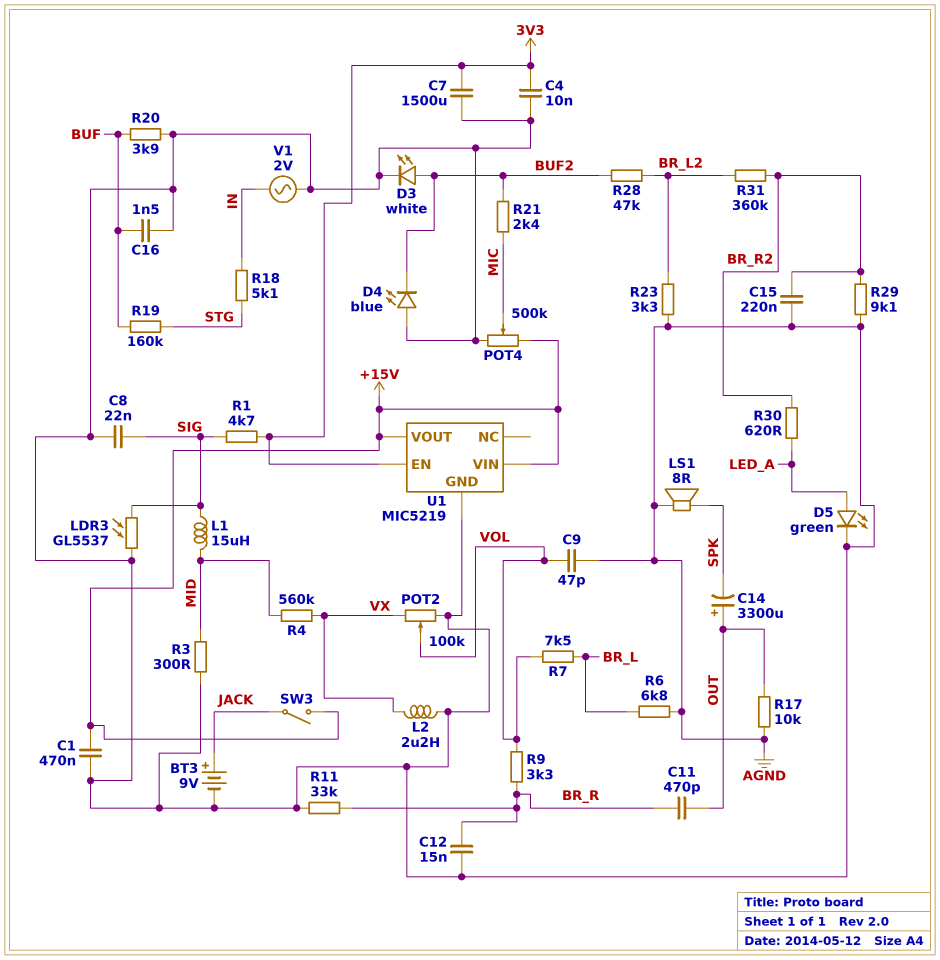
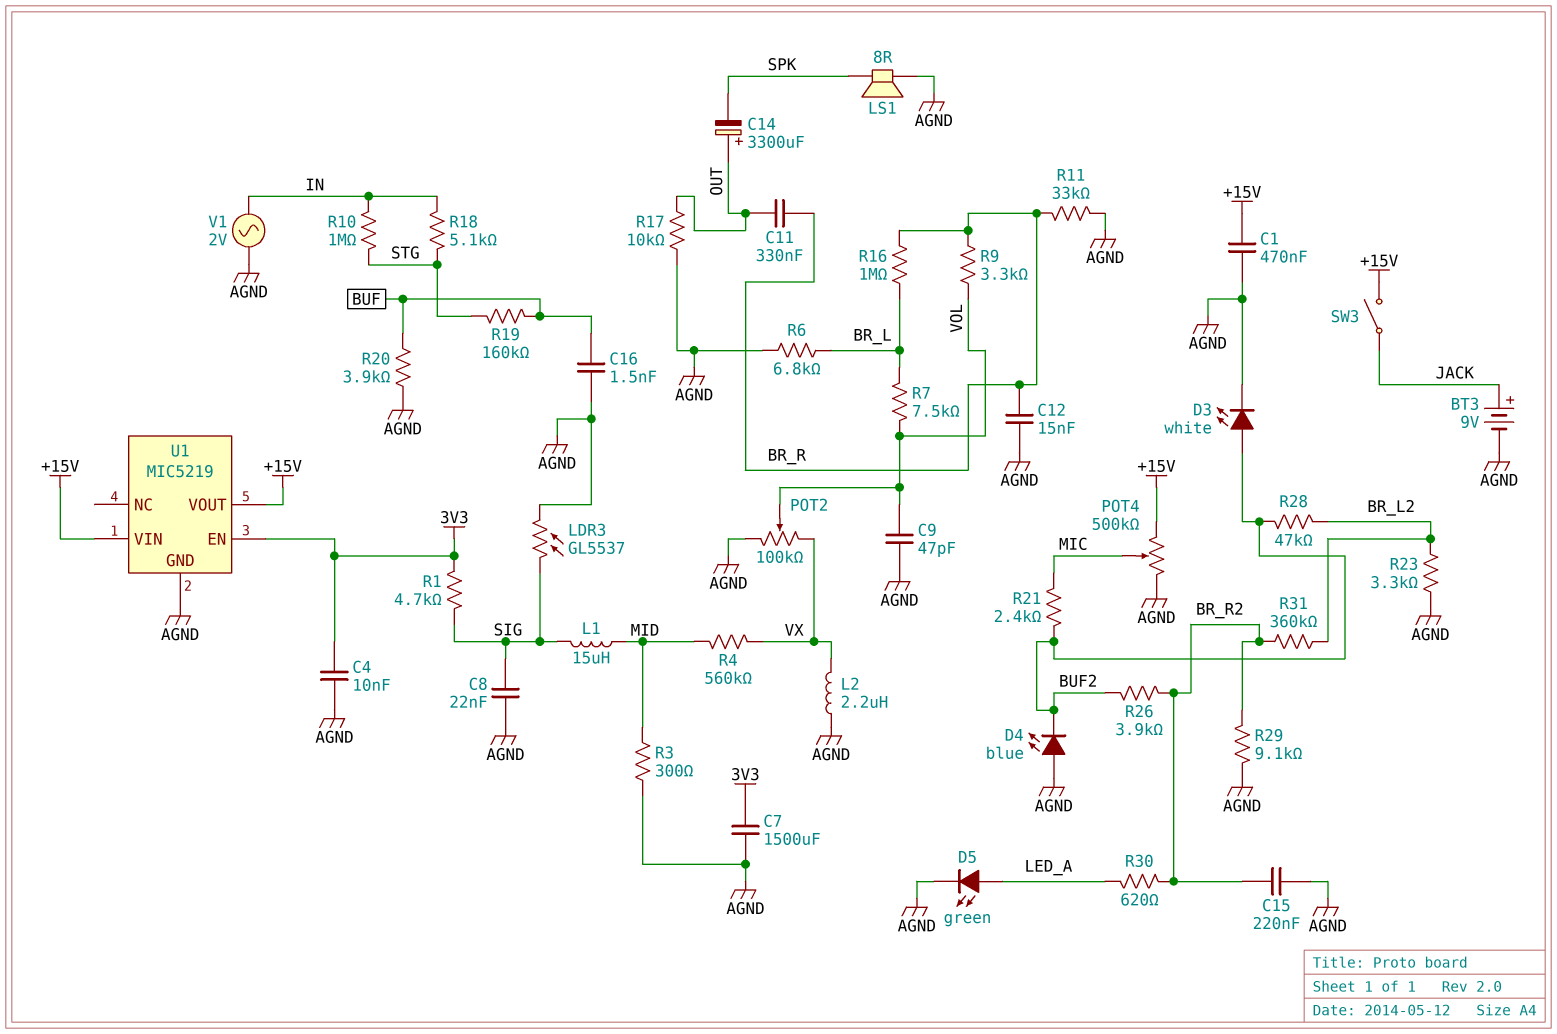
C11: 470pF (BR_R, OUT) -> 330nF (BR_R, OUT)
R10: none -> 1M (IN, STG)
R16: none -> 1M (BR_L, BR_R)
R26: none -> 3.9k (BR_R2, BUF2)

